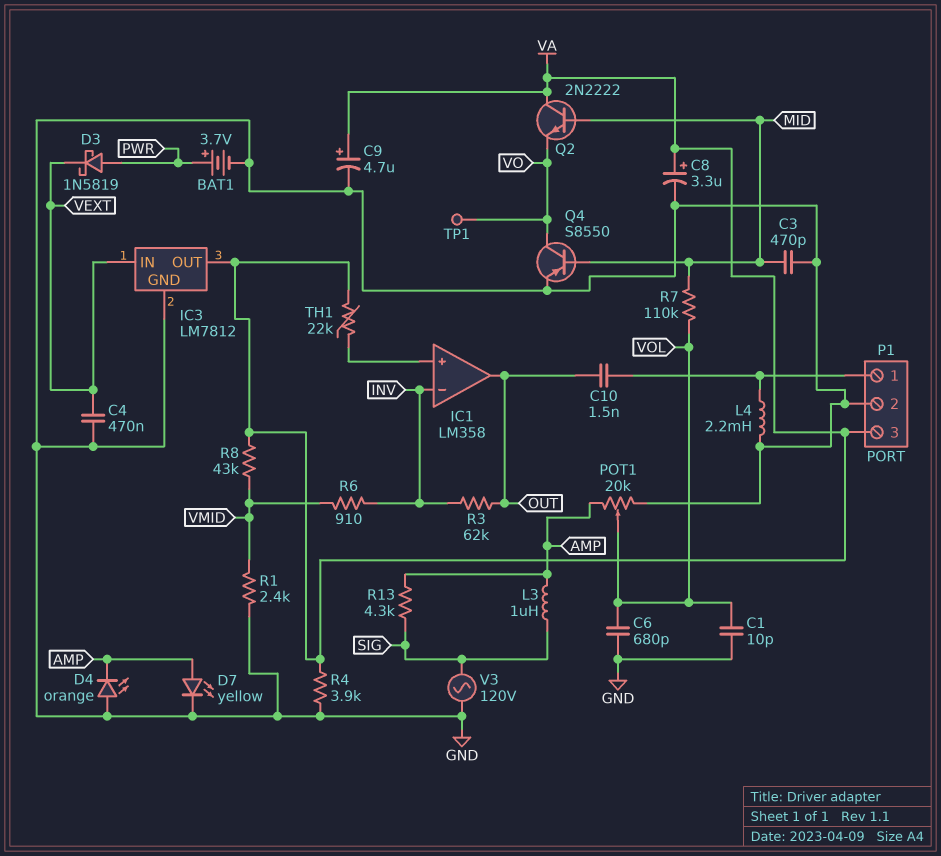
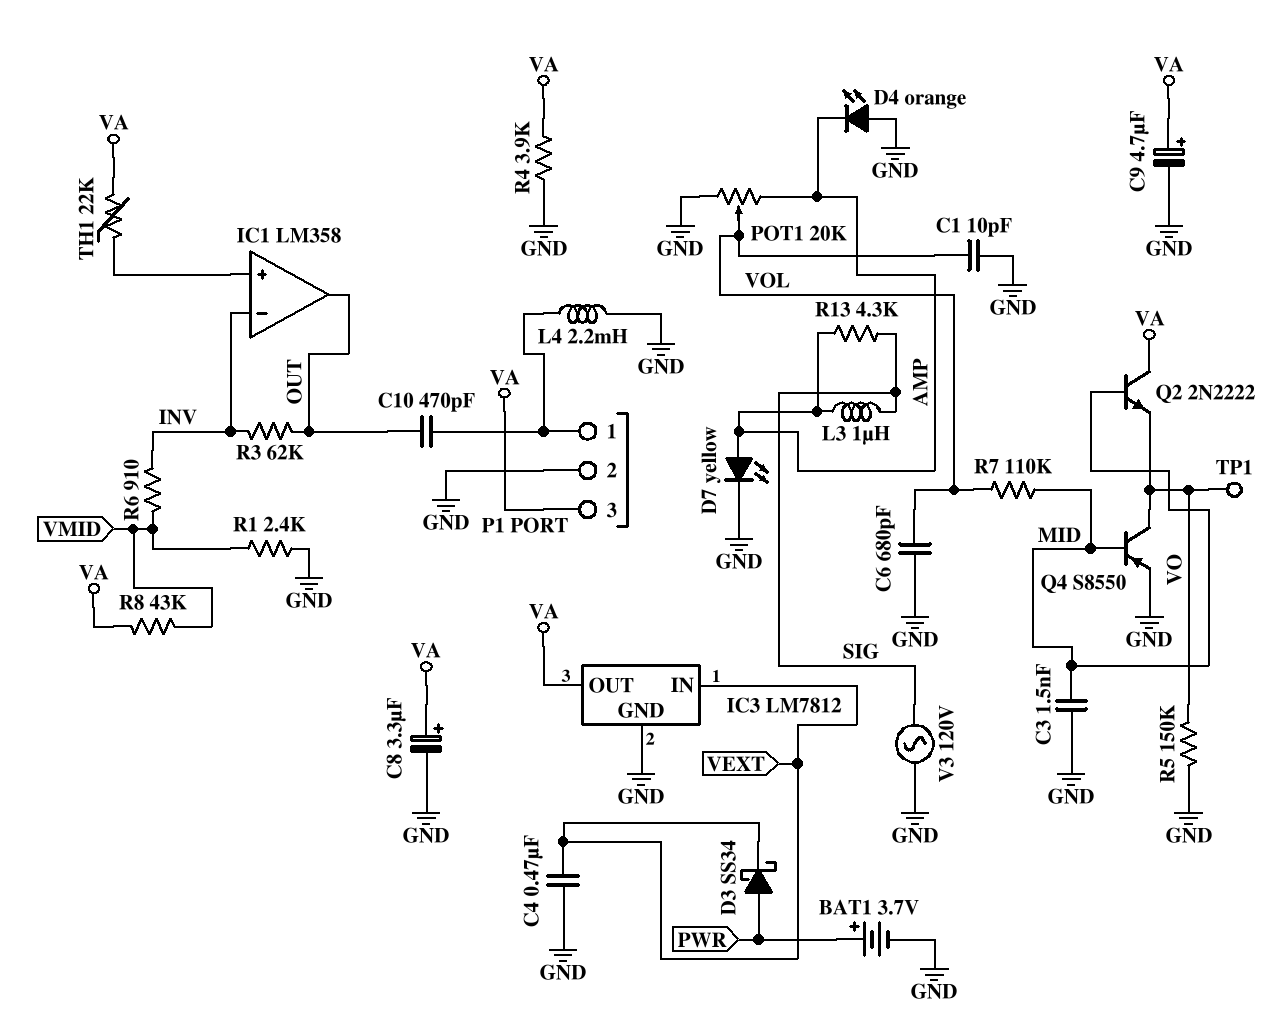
C3: 470pF (GND, MID) -> 1.5nF (GND, MID)
C10: 1.5nF (OUT, P1/1) -> 470pF (OUT, P1/1)
D3: schottky 1N5819 (A PWR, K VEXT) -> schottky SS34 (A PWR, K VEXT)
R5: none -> 150k (GND, VO)

